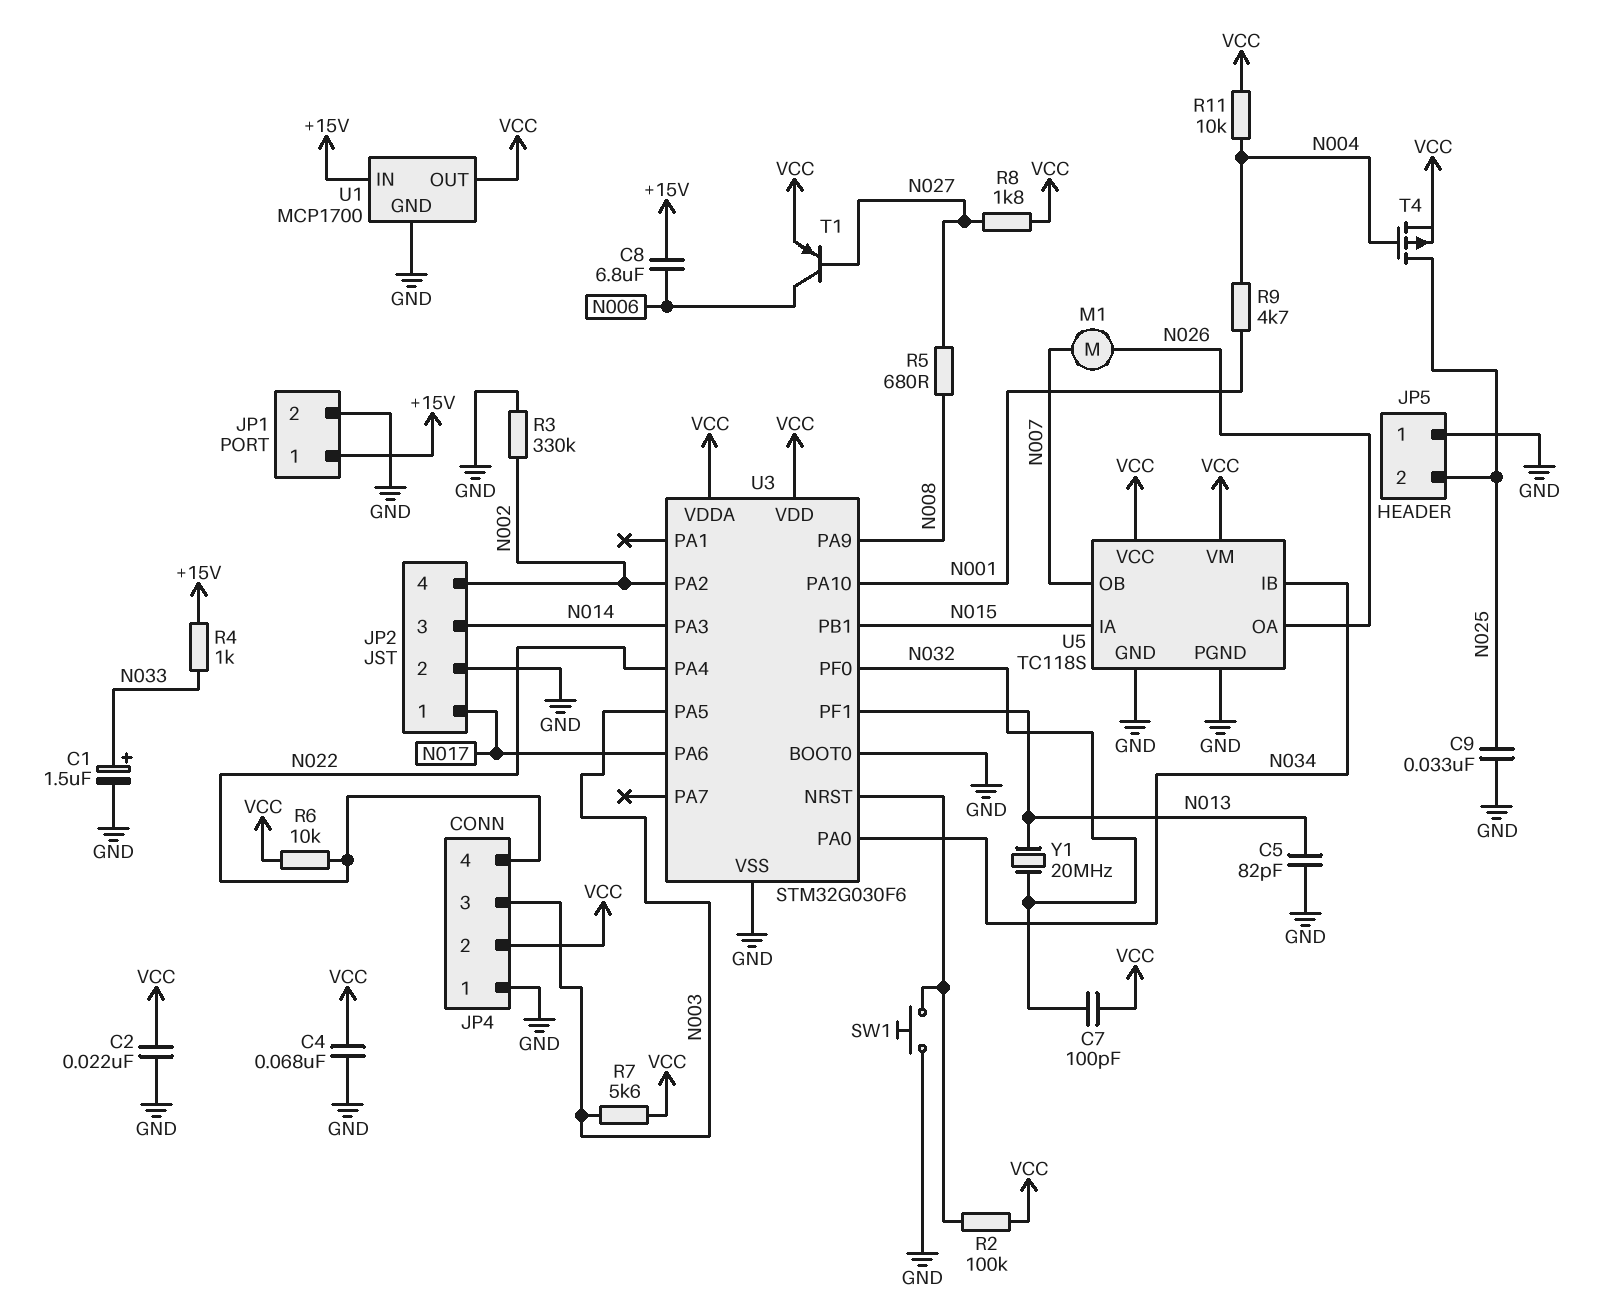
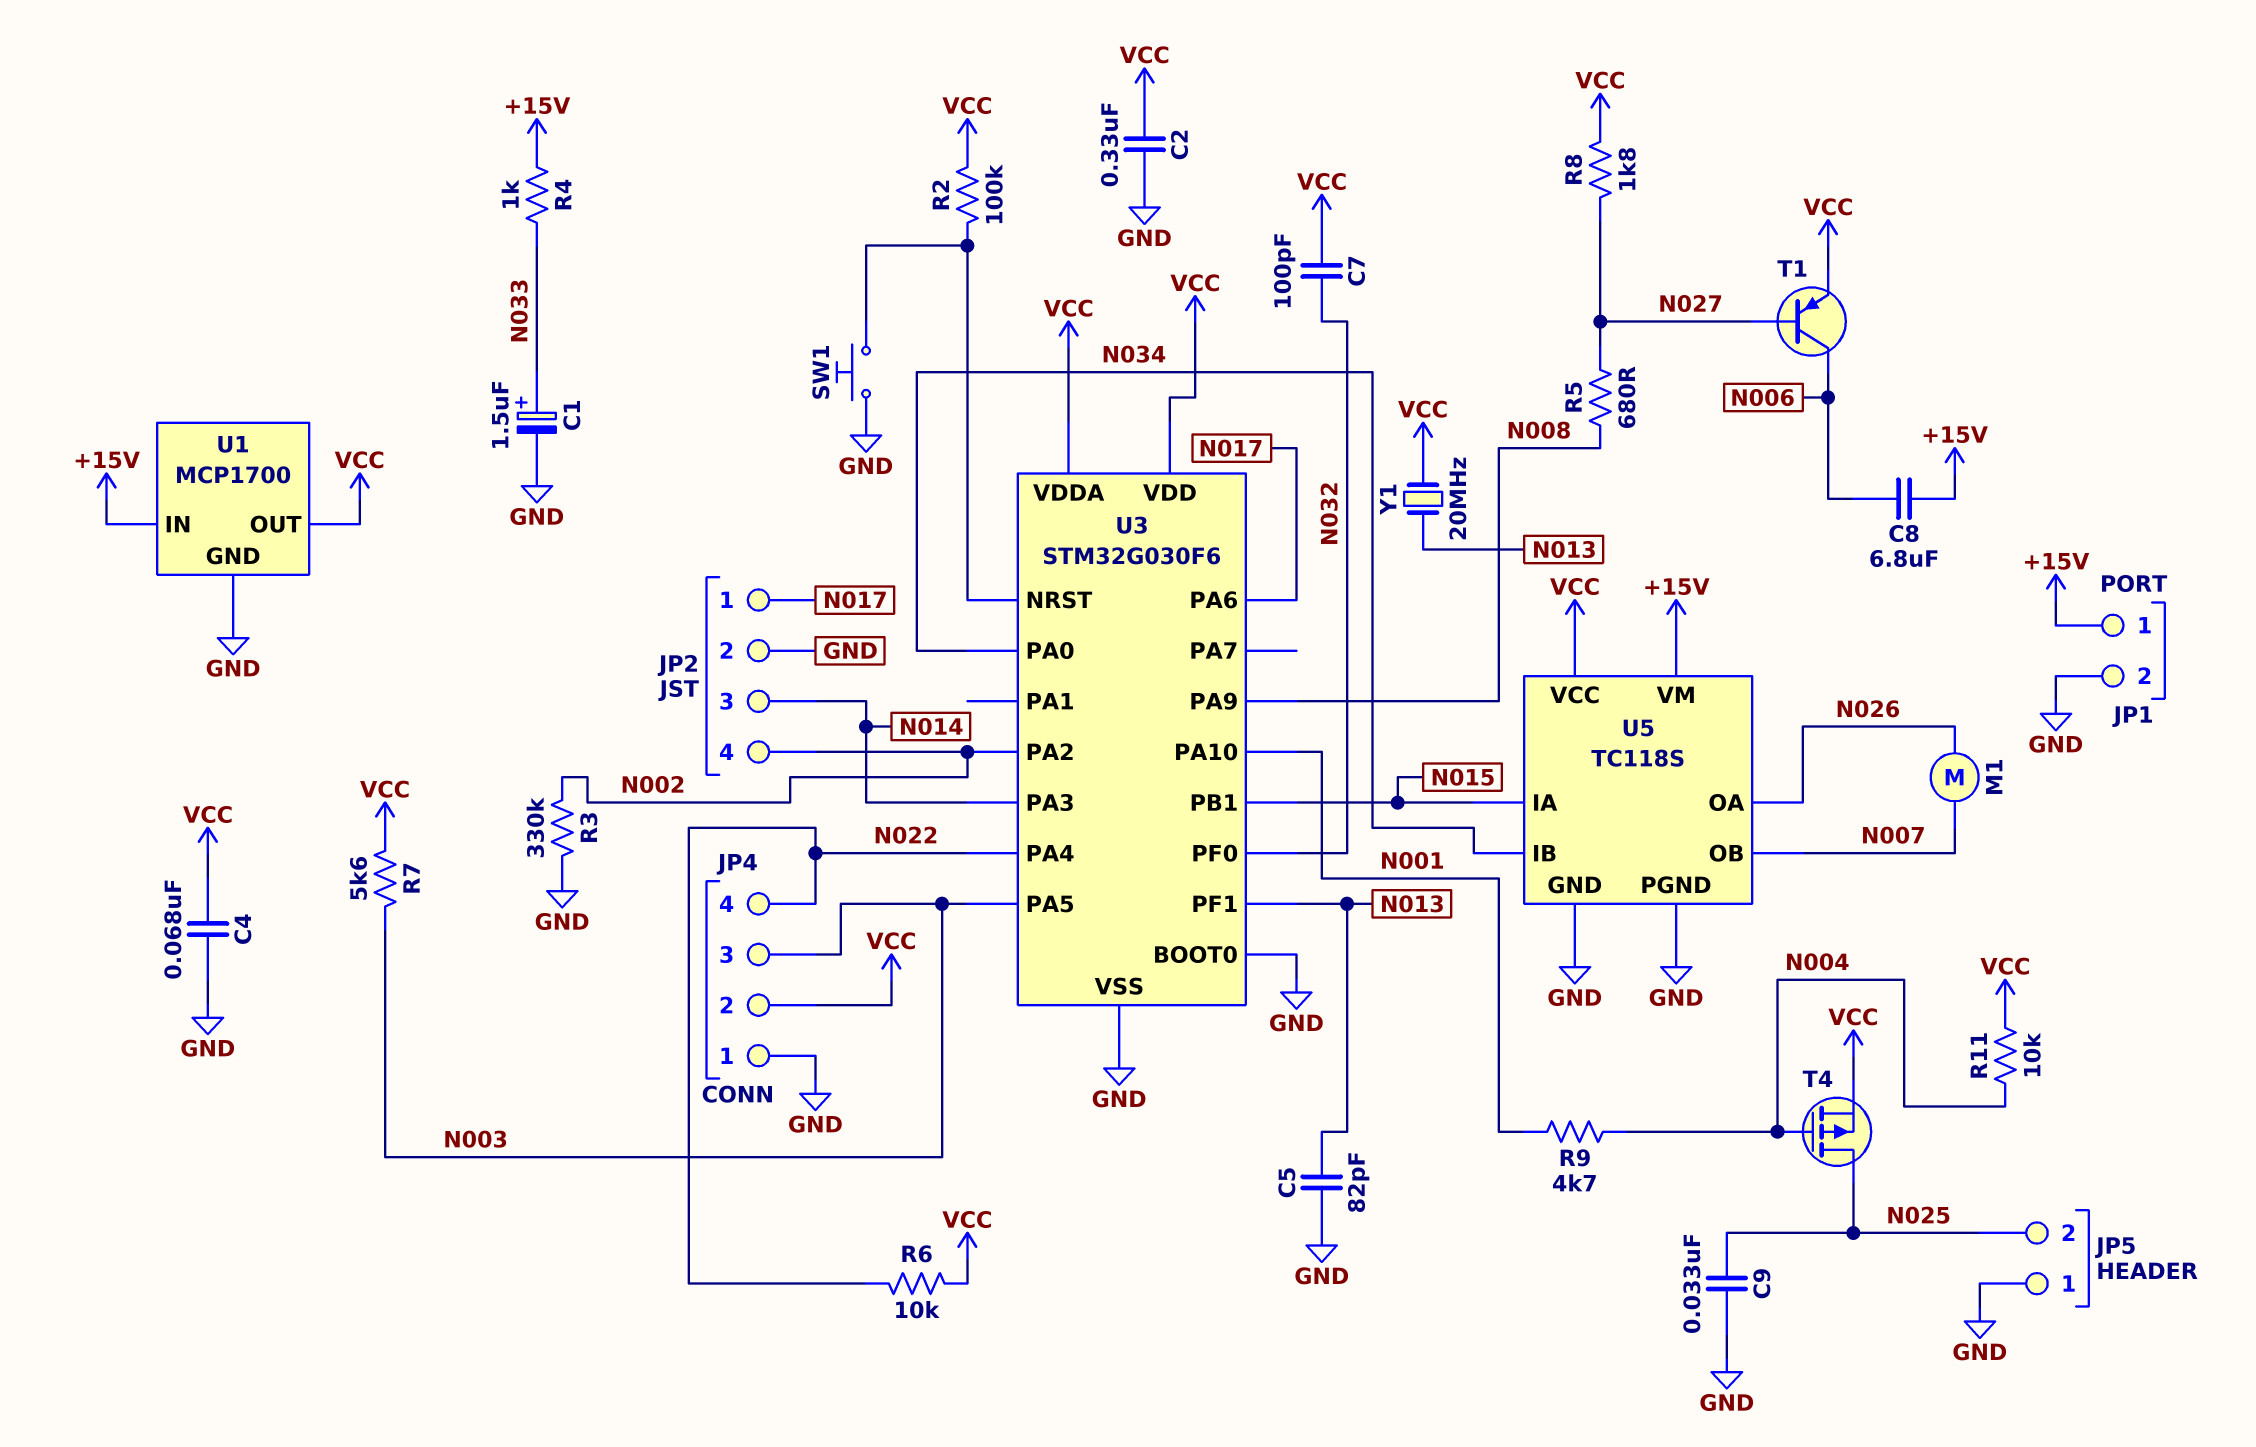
C2: 22nF (GND, VCC) -> 330nF (GND, VCC)
U5 pin VM: VCC -> +15V
Y1: 20MHz (N013, N032) -> 20MHz (N013, VCC)

